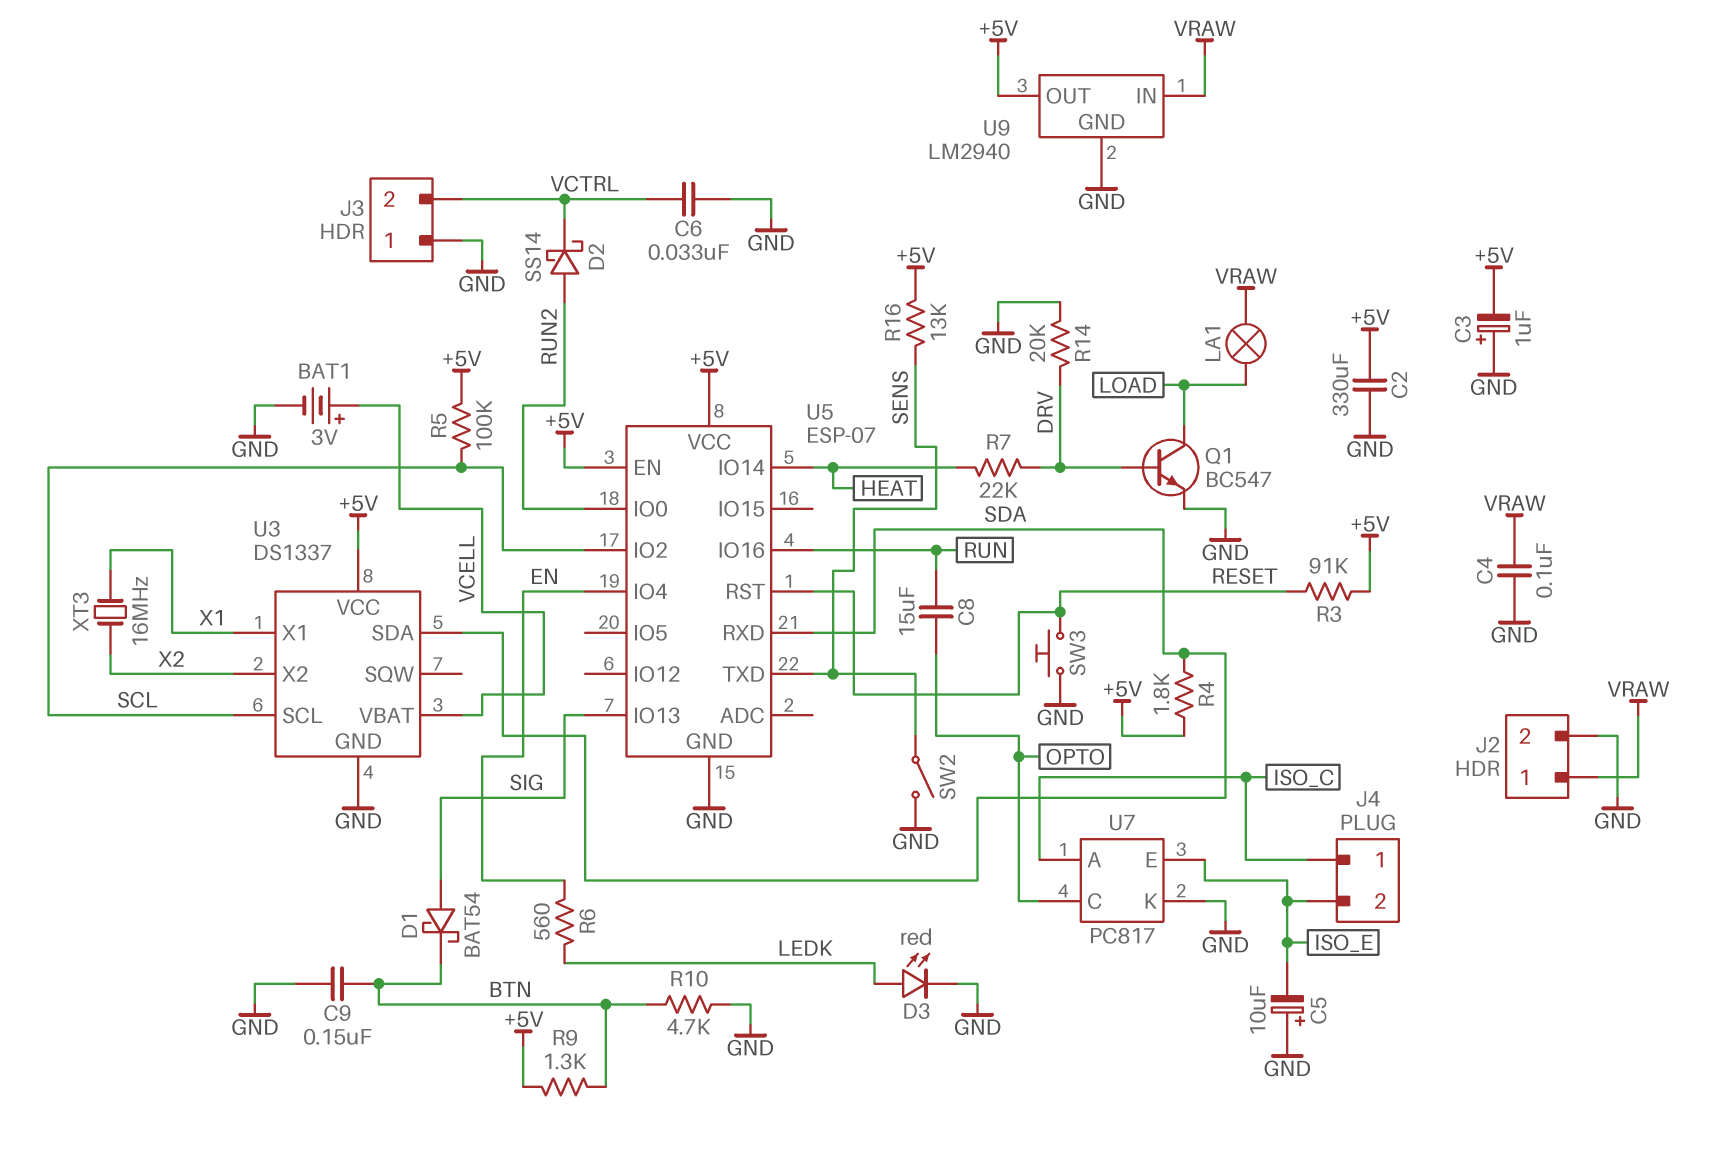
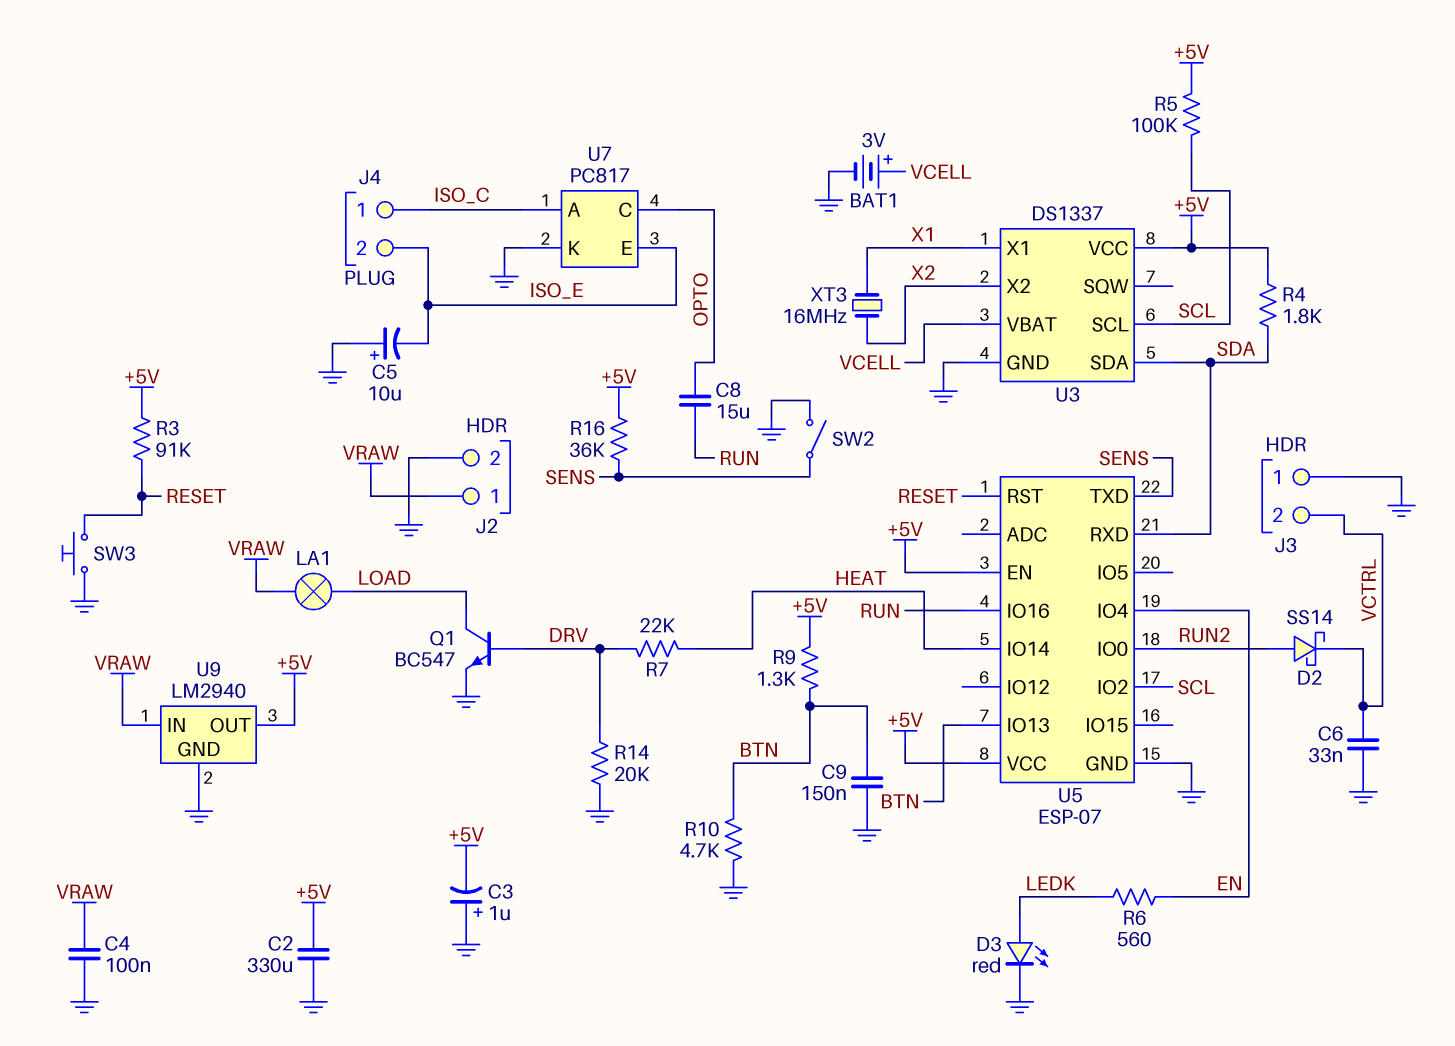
D1: schottky BAT54 (A SIG, K BTN) -> none
R16: 13k (+5V, SENS) -> 36k (+5V, SENS)
U5 pin IO13: SIG -> BTN

